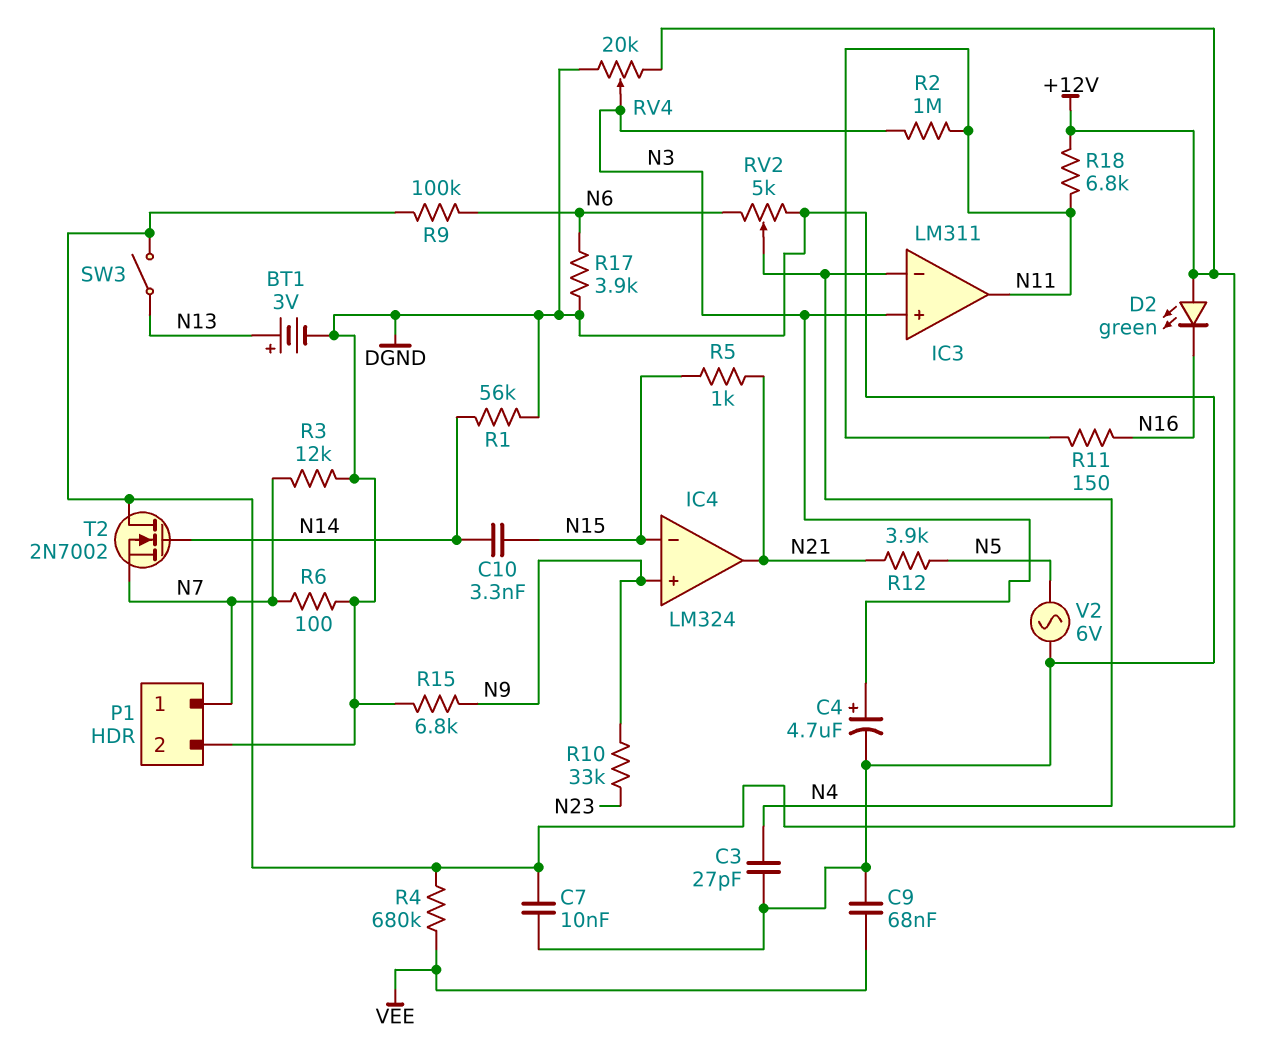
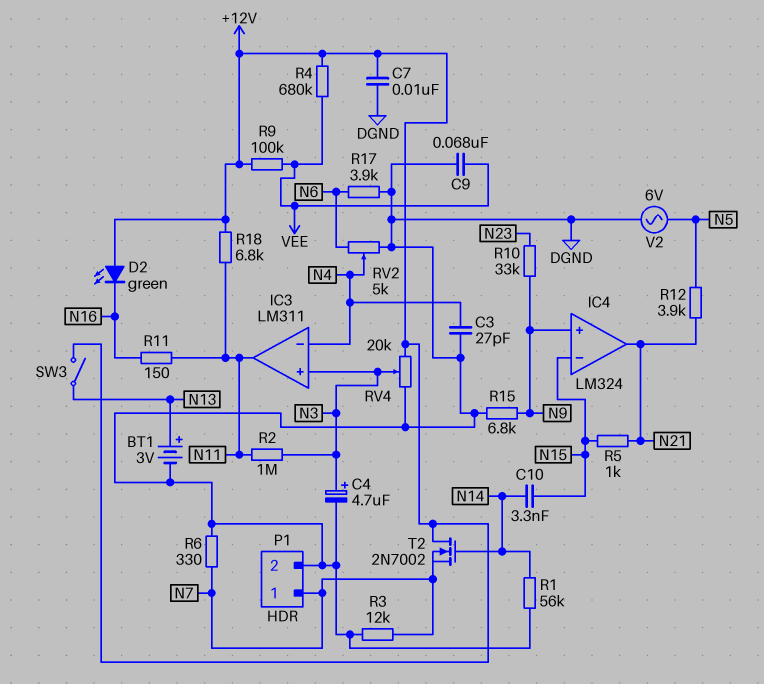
R6: 100 (DGND, N7) -> 330 (DGND, N7)
R9: 100k (+12V, N6) -> 100k (+12V, VEE)

